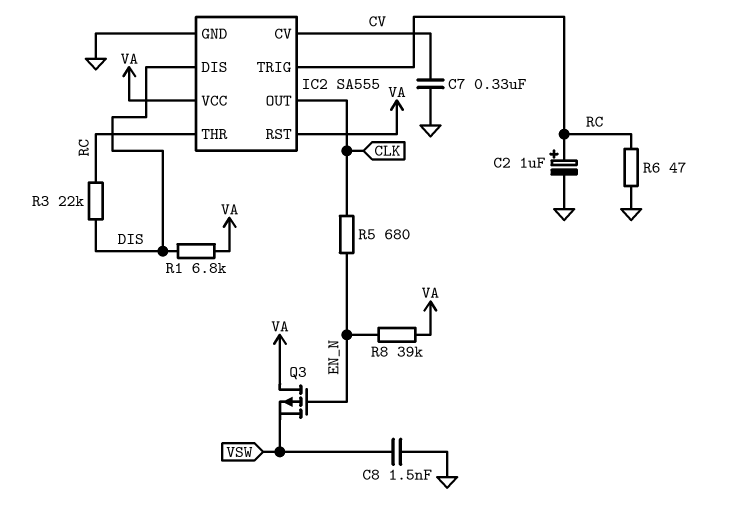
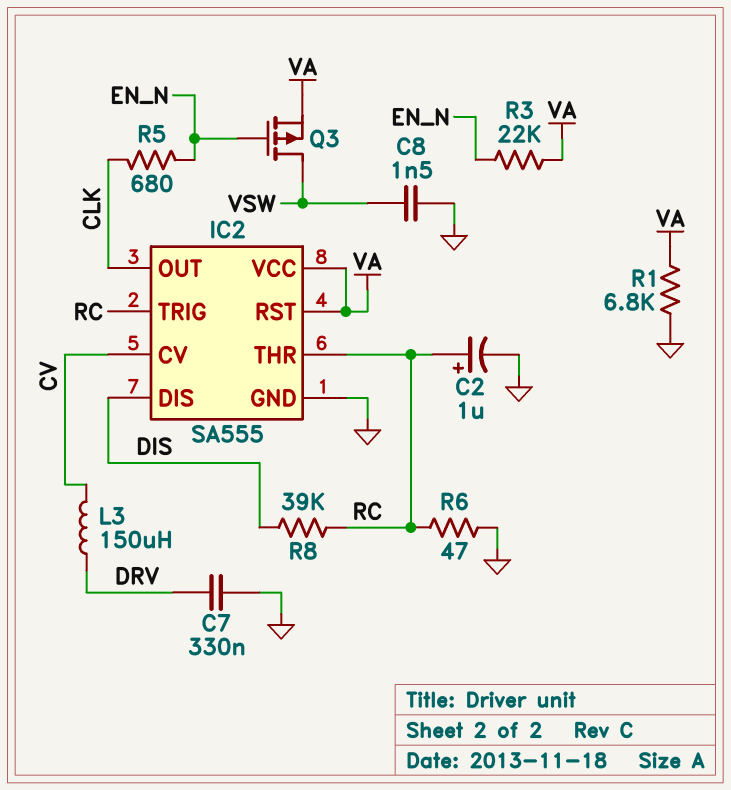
C7: 330nF (CV, GND) -> 330nF (DRV, GND)
L3: none -> 150uH (CV, DRV)
Q3: PMOS (G EN_N, D VA, S VSW) -> PMOS (G EN_N, D VSW, S VA)
R1: 6.8k (DIS, VA) -> 6.8k (GND, VA)
R3: 22k (DIS, RC) -> 22k (EN_N, VA)
R8: 39k (EN_N, VA) -> 39k (DIS, RC)

